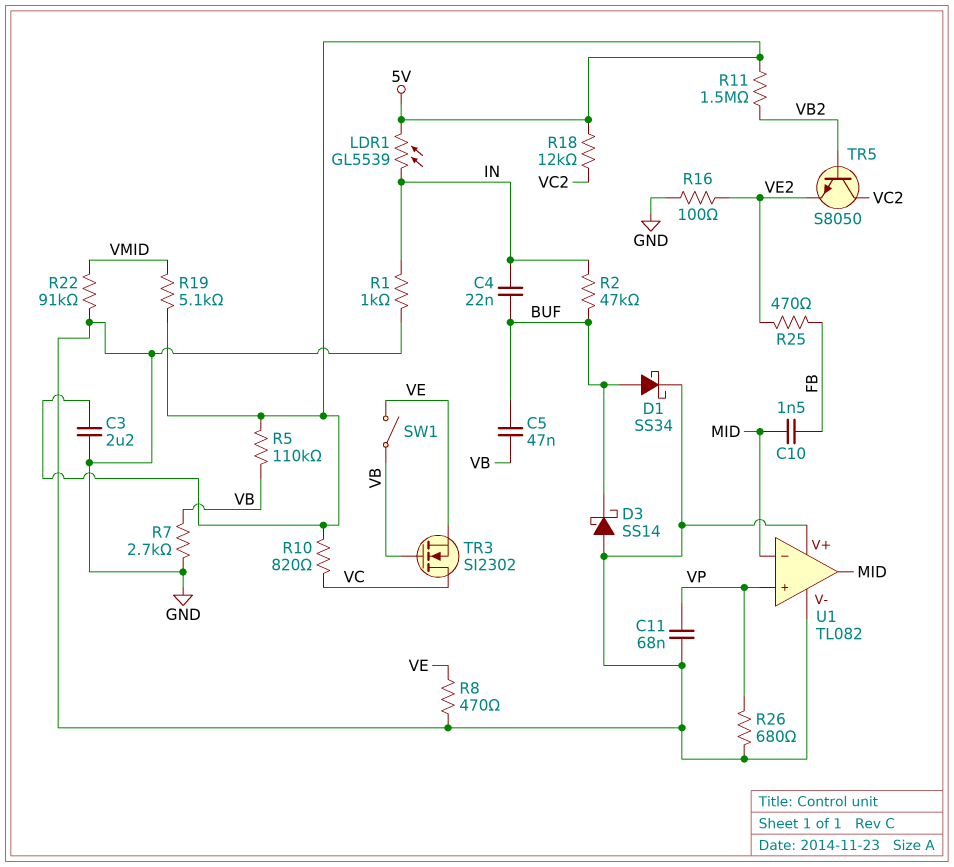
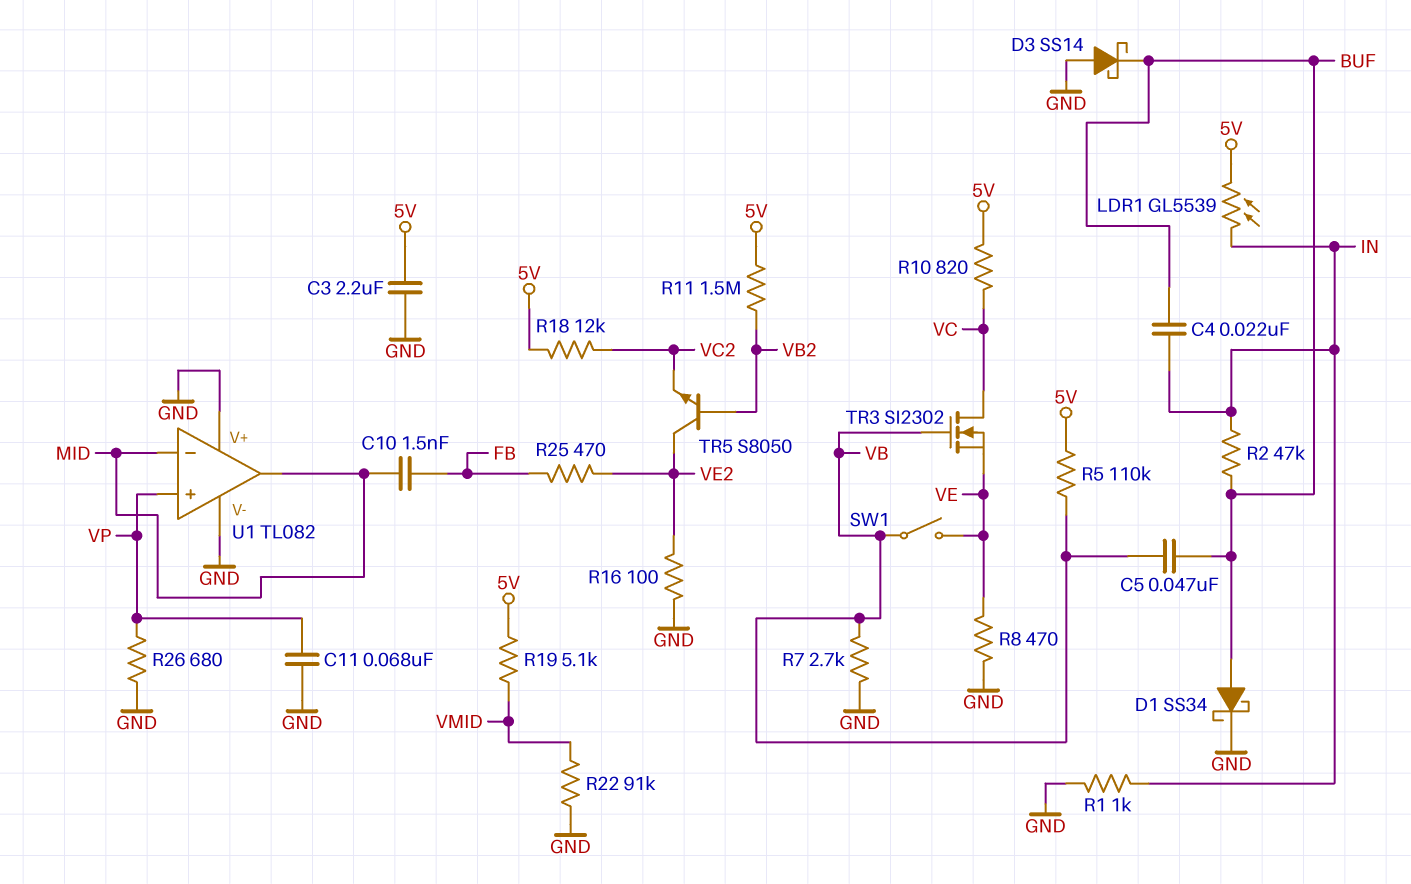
TR5: NPN S8050 (B VB2, C VC2, E VE2) -> NPN S8050 (B VB2, C VE2, E VC2)

